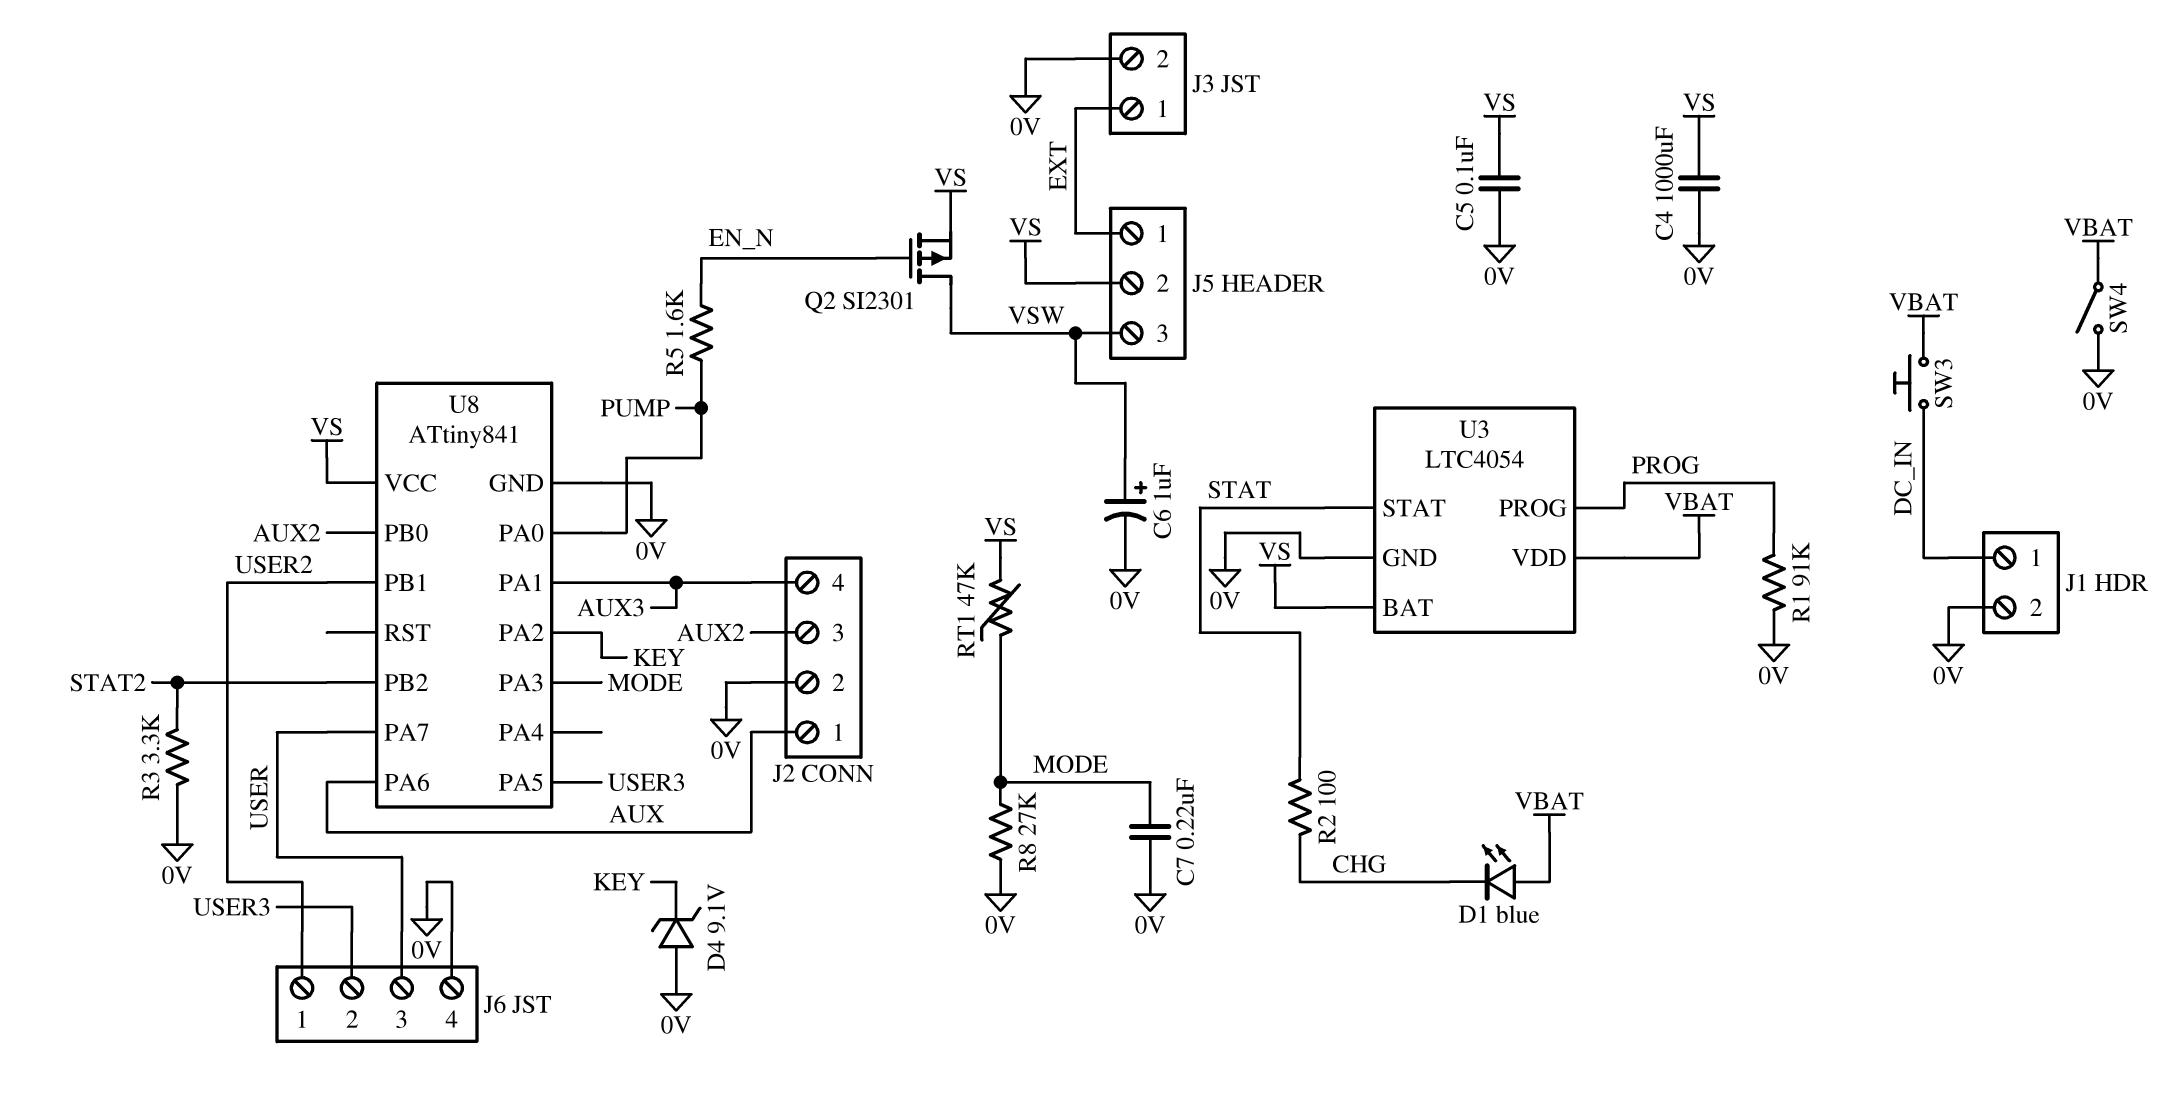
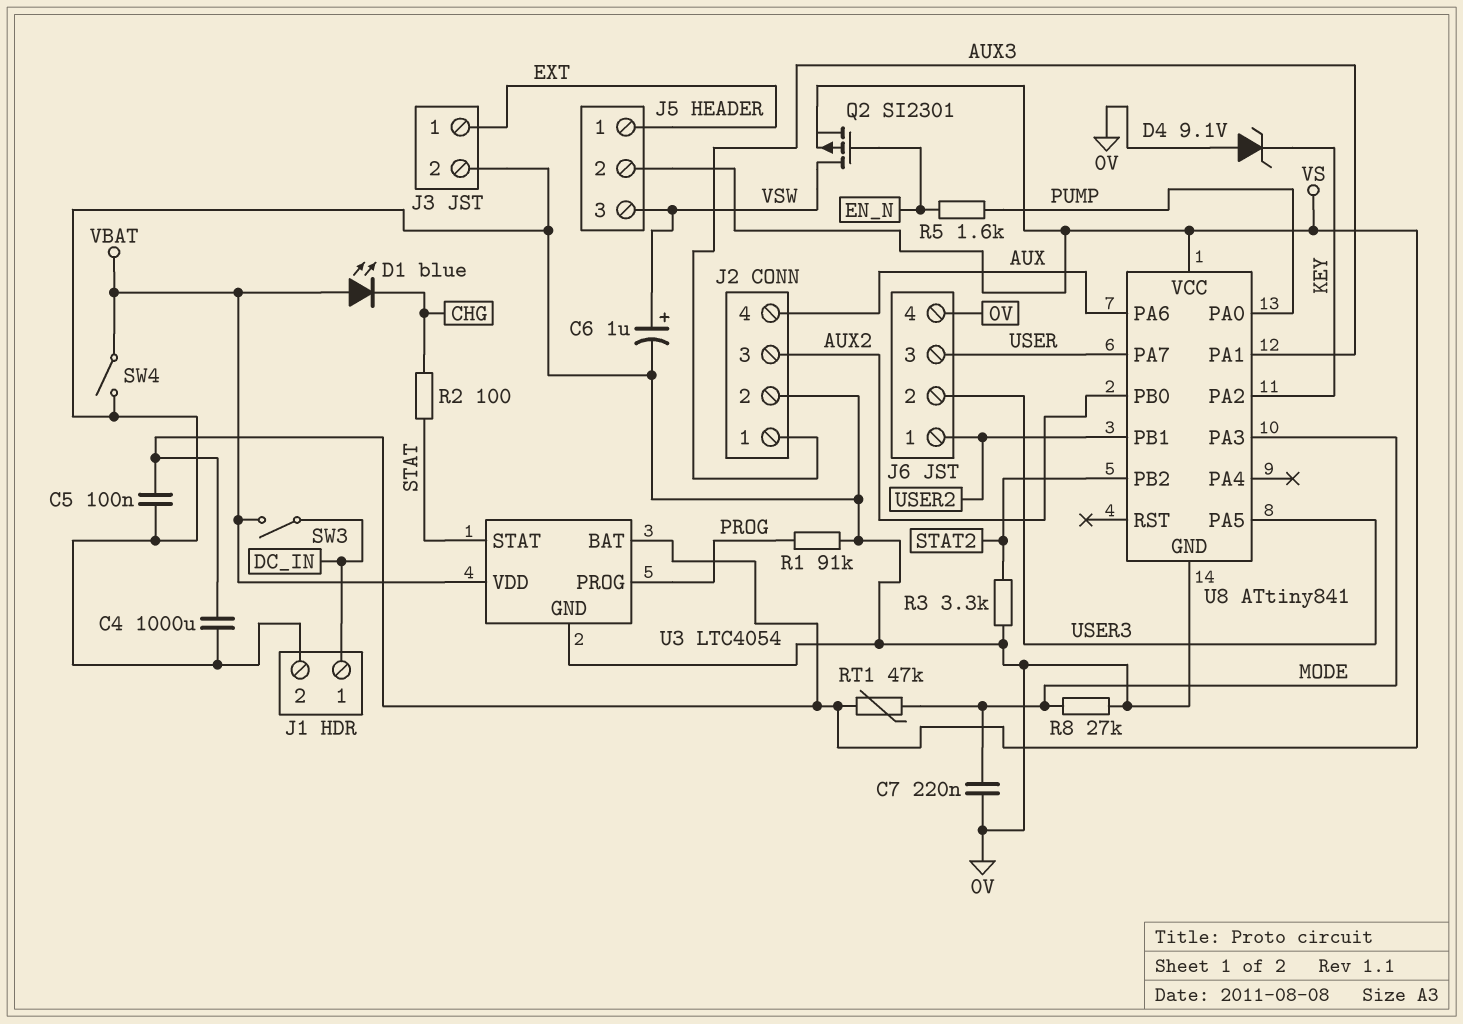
J2 pin 1: AUX -> AUX3
J2 pin 4: AUX3 -> AUX
SW3: button (DC_IN, VBAT) -> switch (DC_IN, VBAT)

